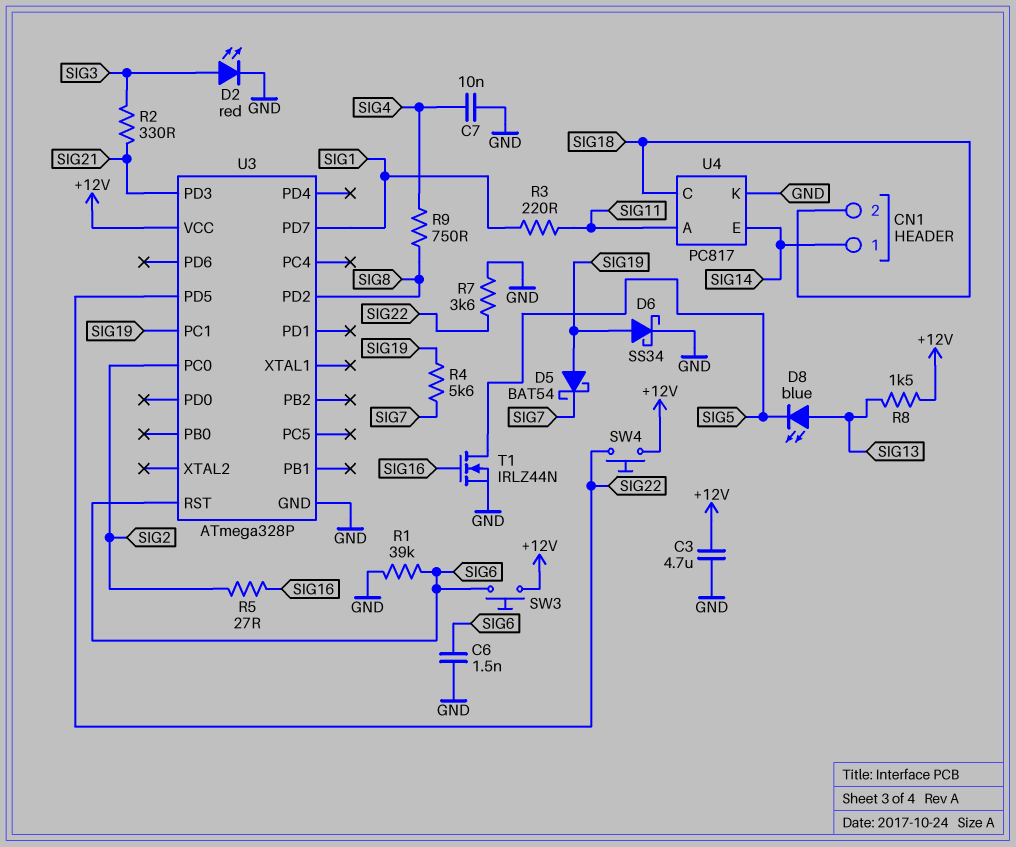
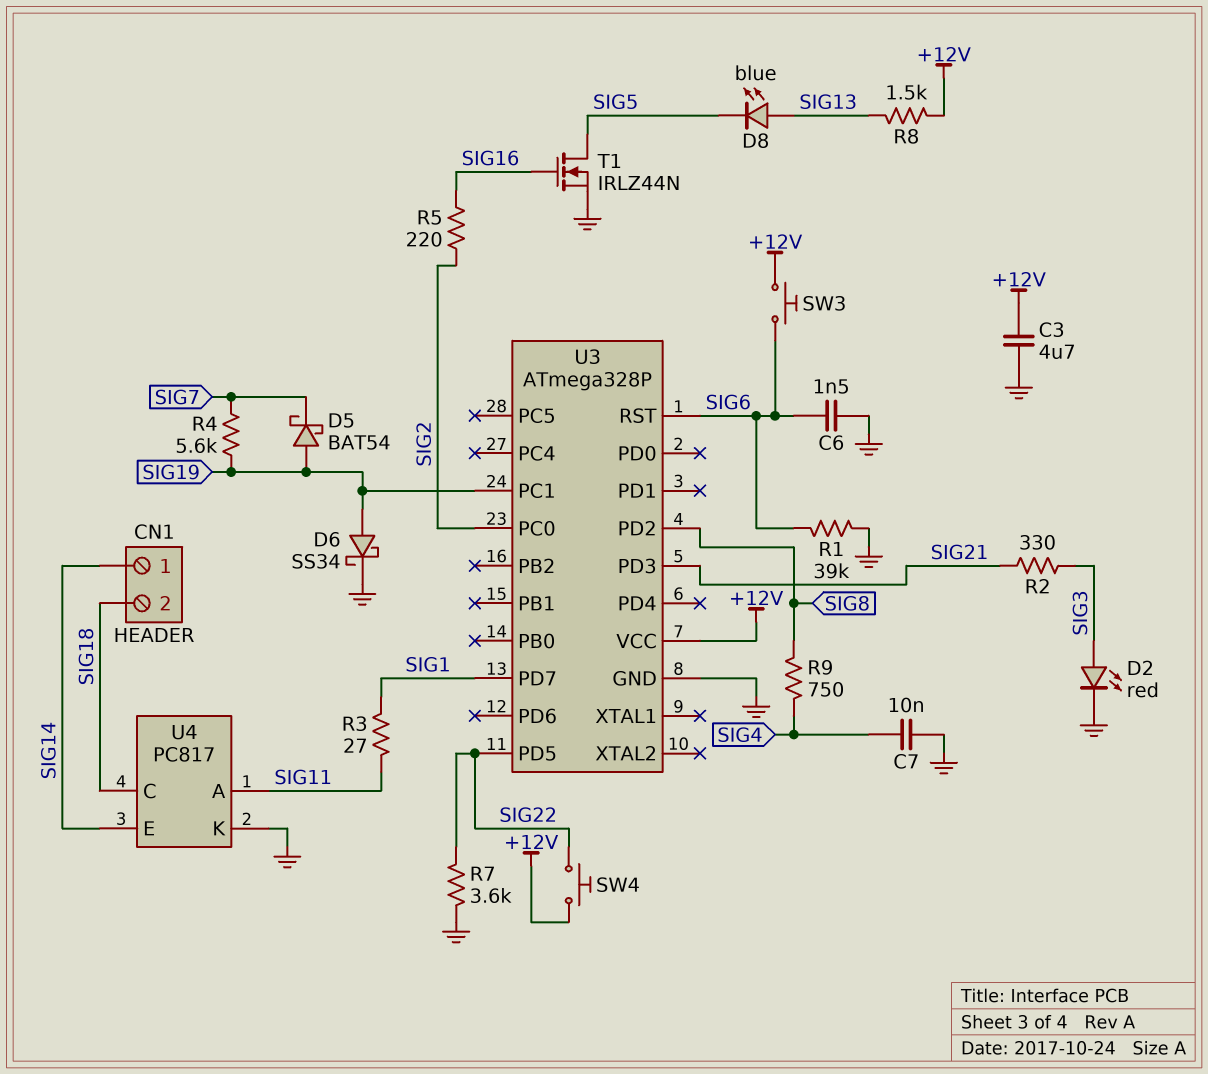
R3: 220 (SIG1, SIG11) -> 27 (SIG1, SIG11)
R5: 27 (SIG2, SIG16) -> 220 (SIG2, SIG16)

